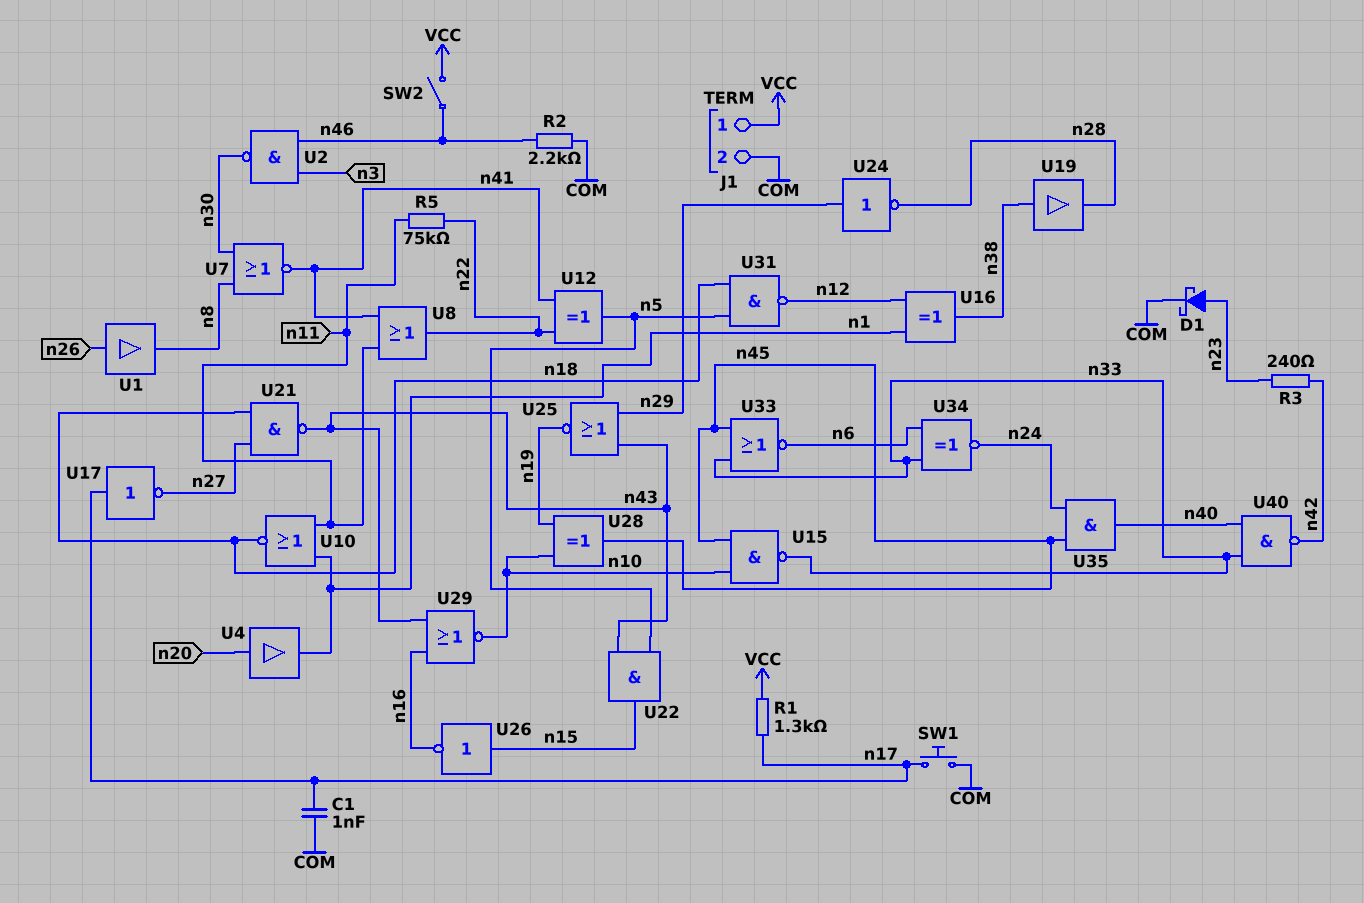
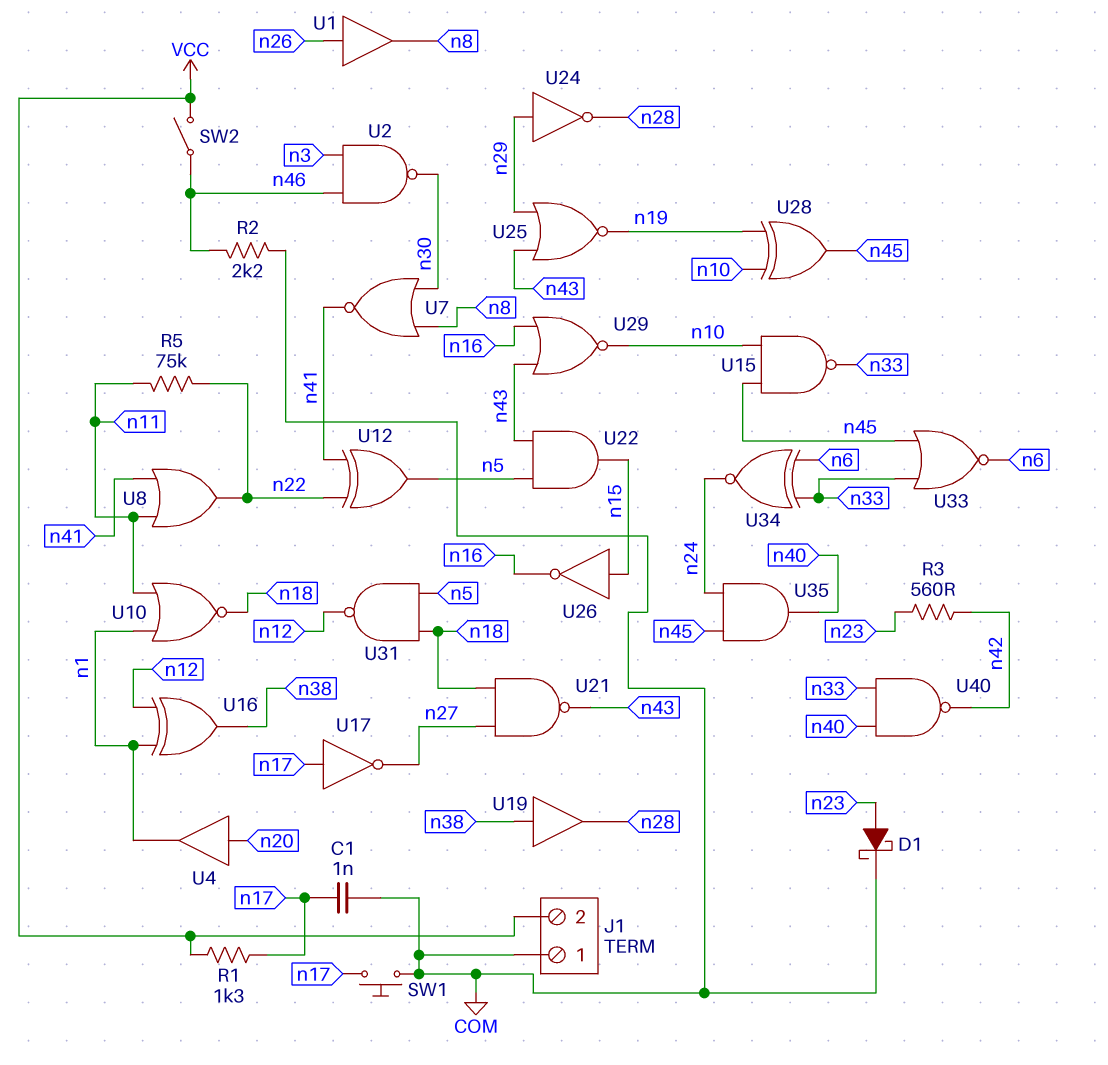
J1 pin 1: VCC -> COM
J1 pin 2: COM -> VCC
R3: 240 (n23, n42) -> 560 (n23, n42)

